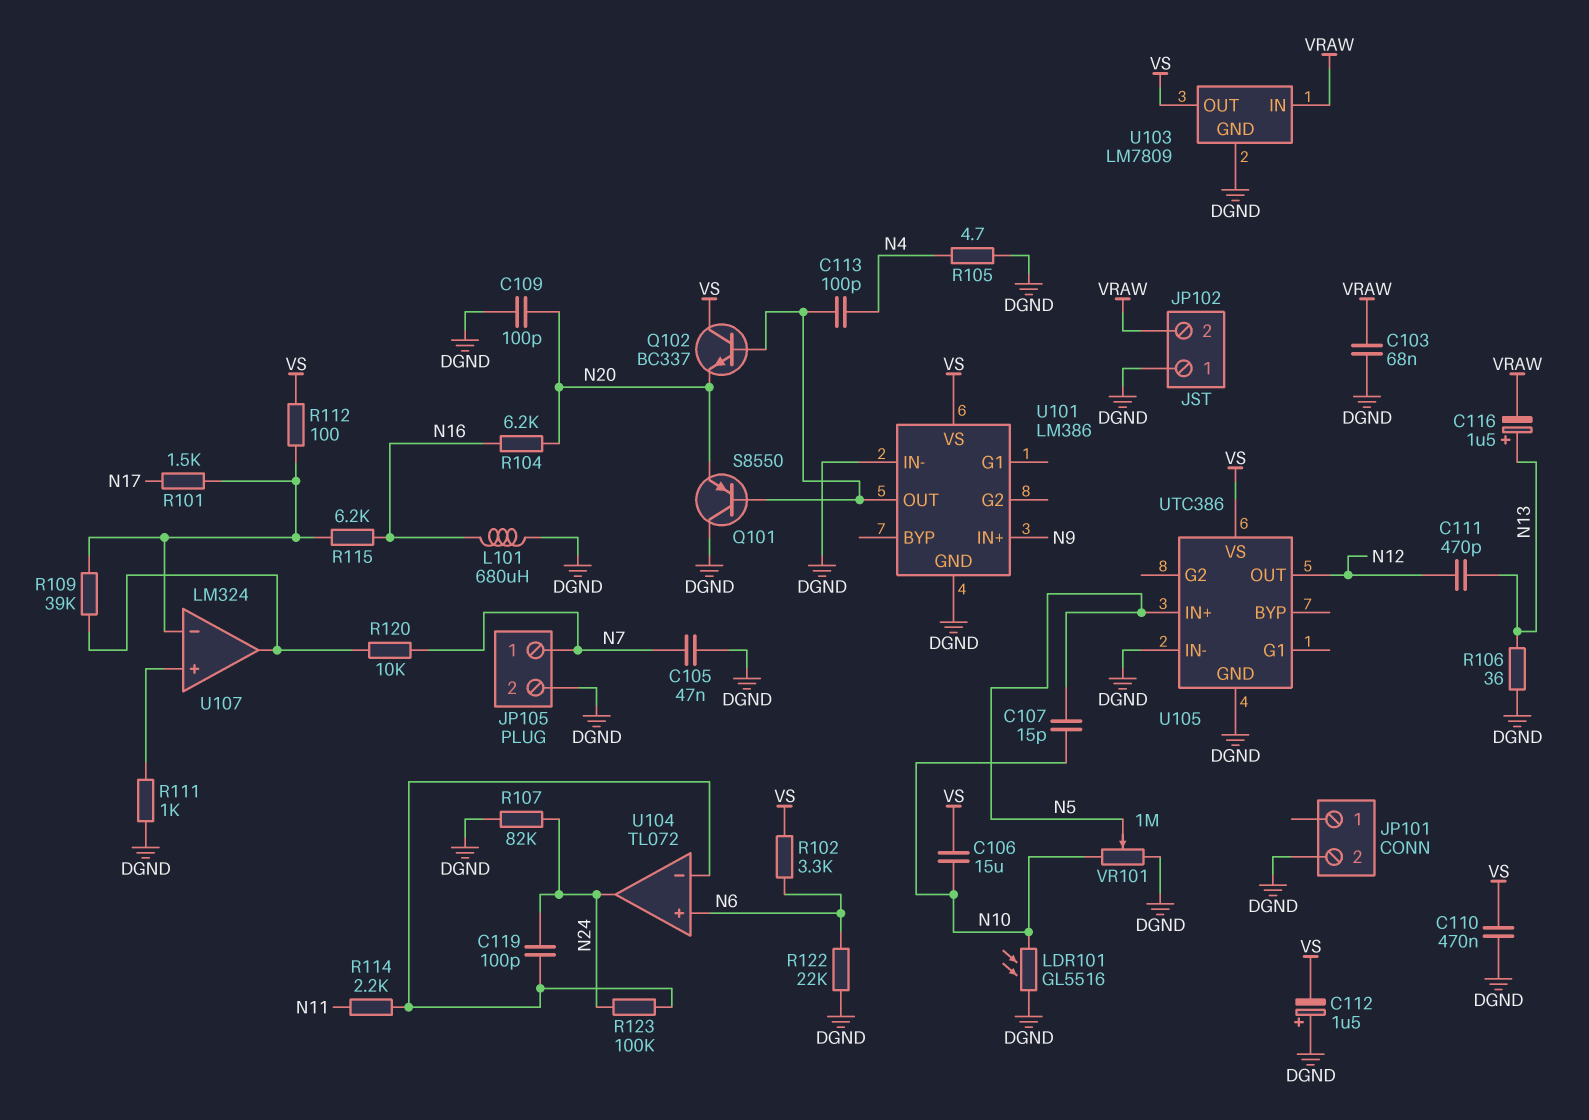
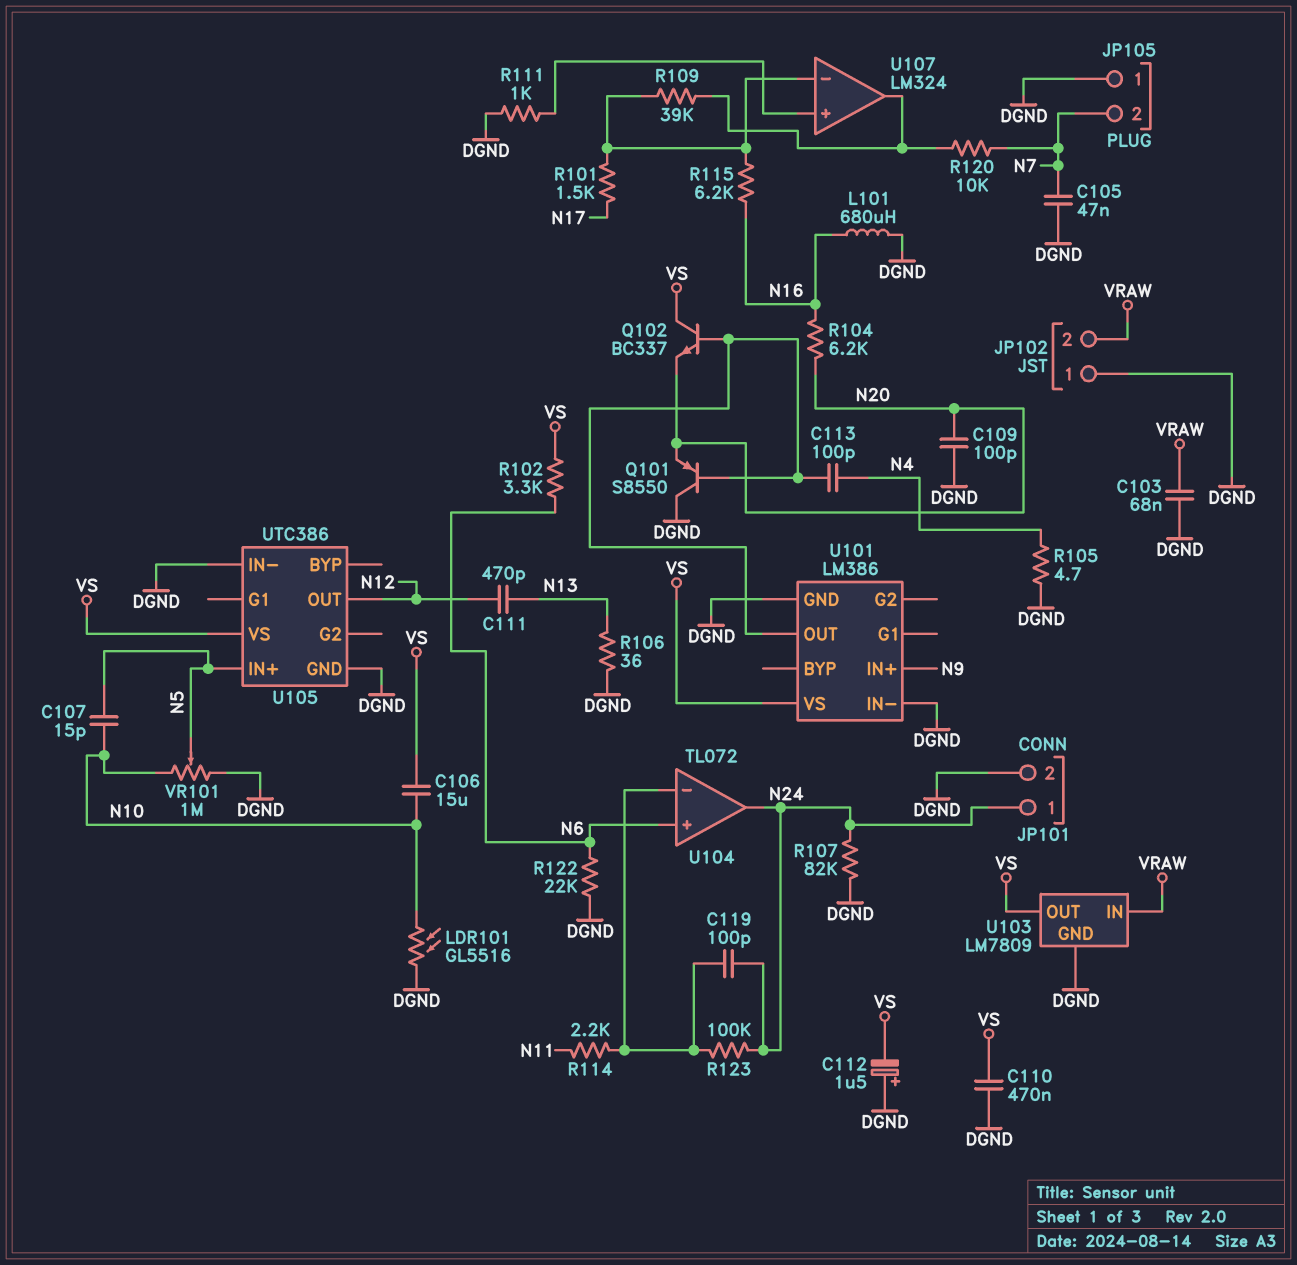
C116: 1.5uF (plus N13, minus VRAW) -> none
JP101 pin 1: none -> N24
JP105 pin 1: N7 -> DGND
JP105 pin 2: DGND -> N7
R112: 100 (U107/in-, VS) -> none

